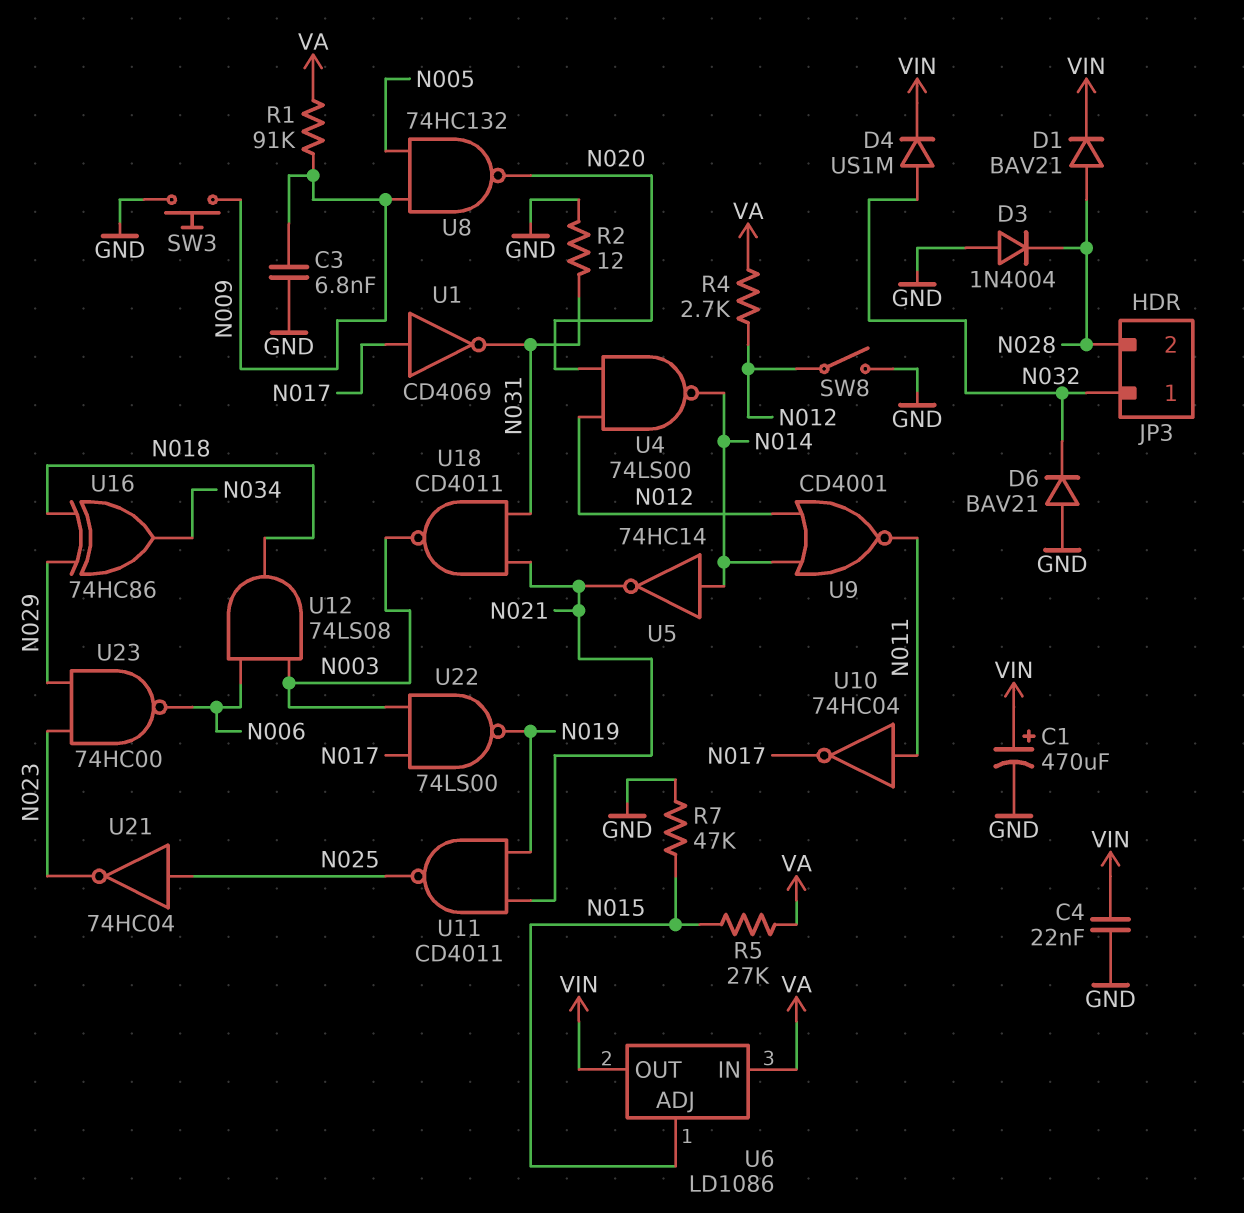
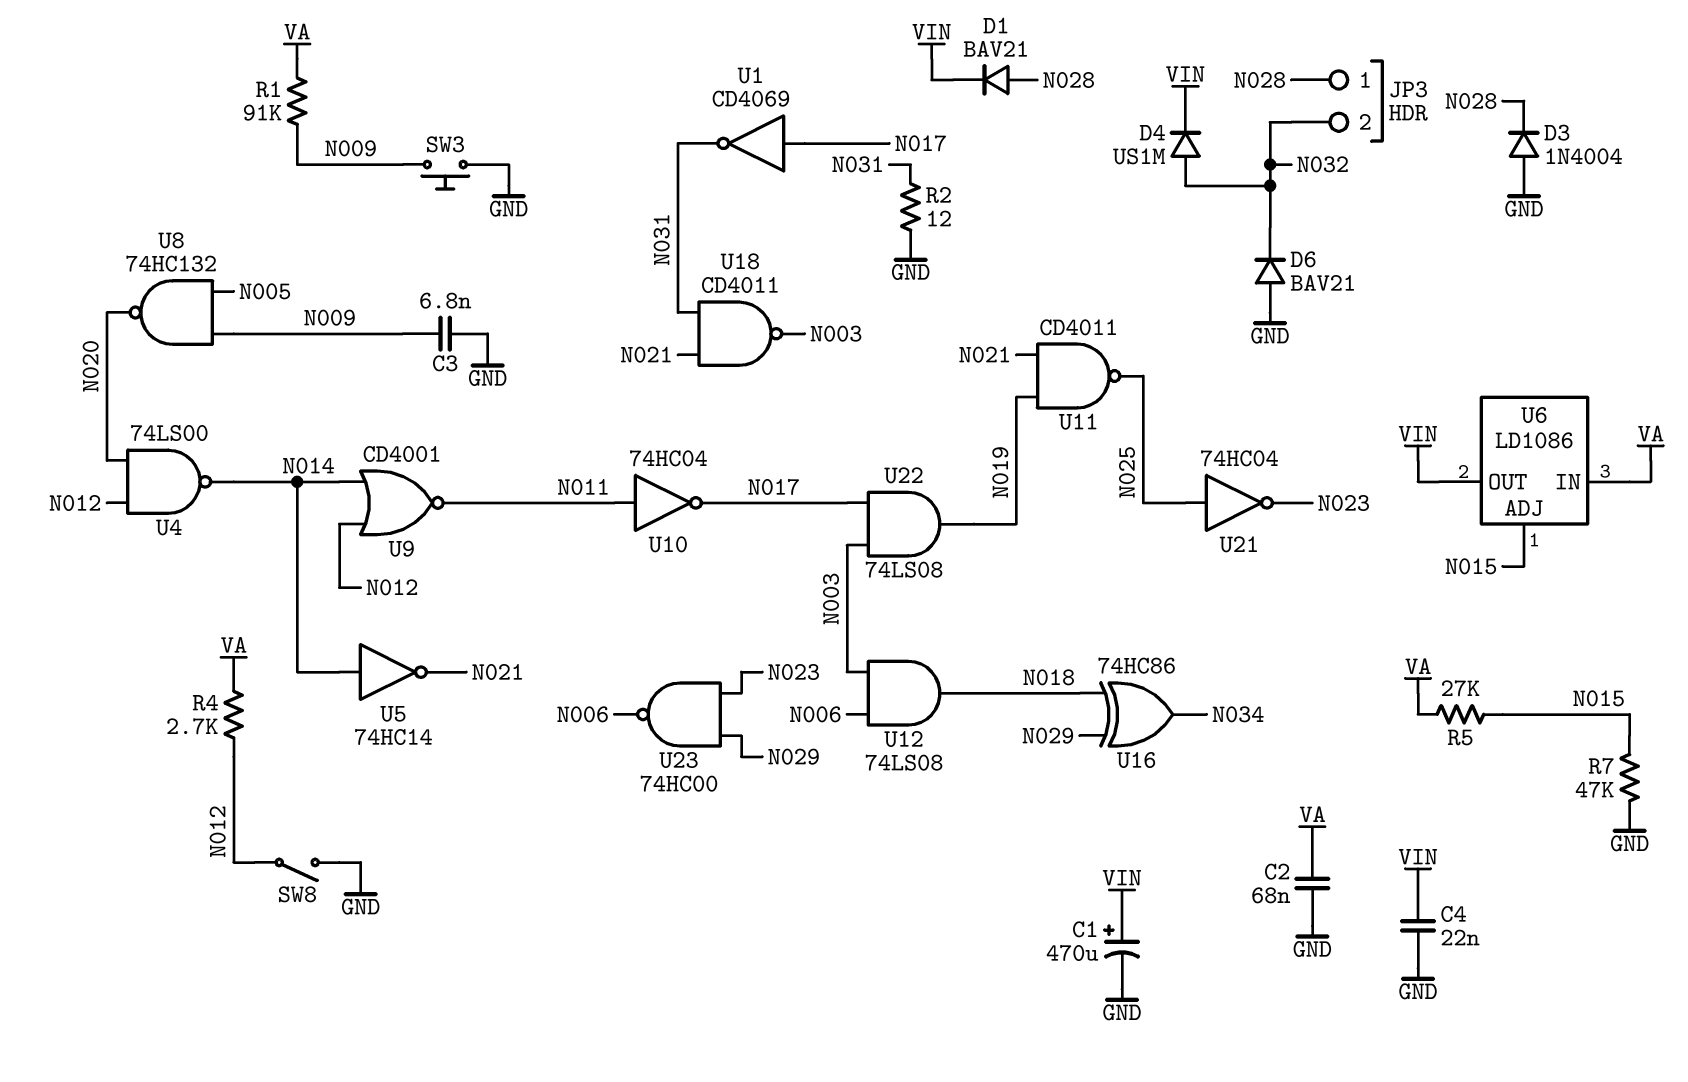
C2: none -> 68nF (GND, VA)
JP3 pin 1: N032 -> N028
JP3 pin 2: N028 -> N032
U22: NAND 74LS00 (in N003, in N017, out N019) -> AND 74LS08 (in N003, in N017, out N019)

